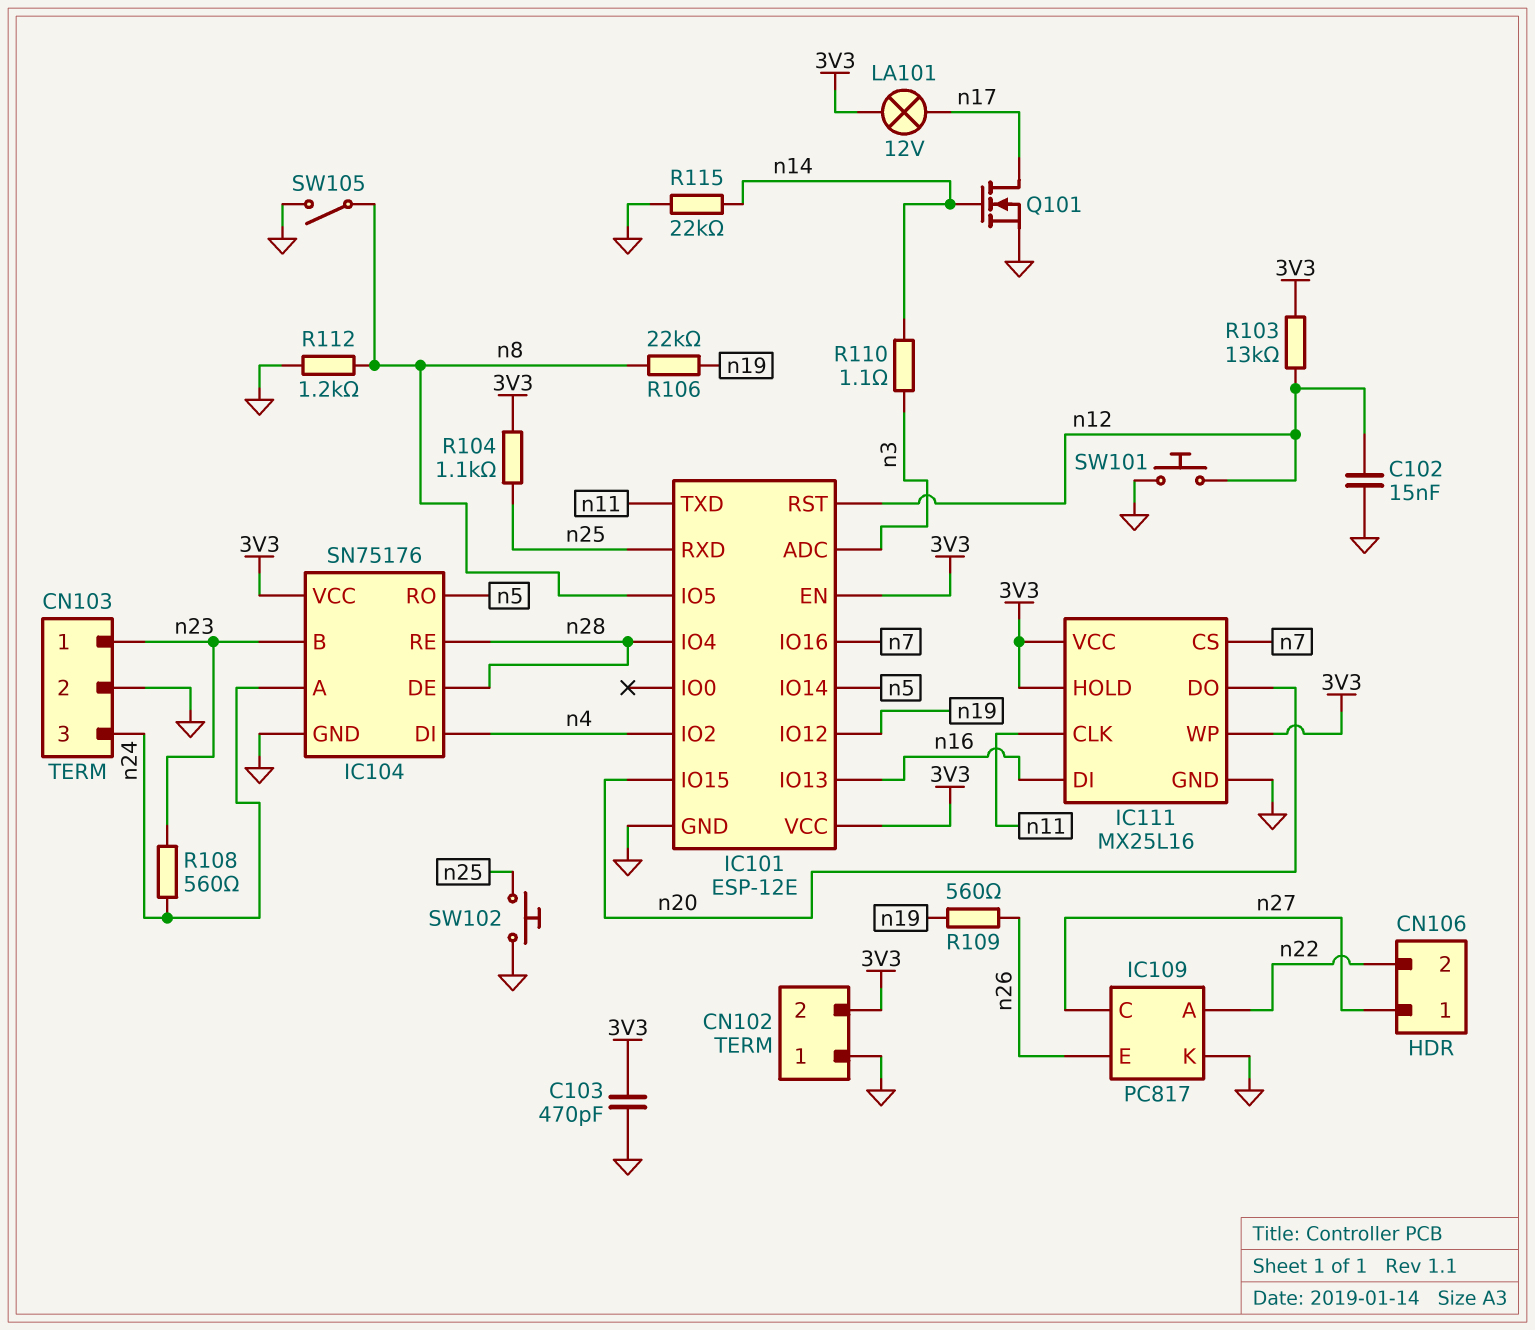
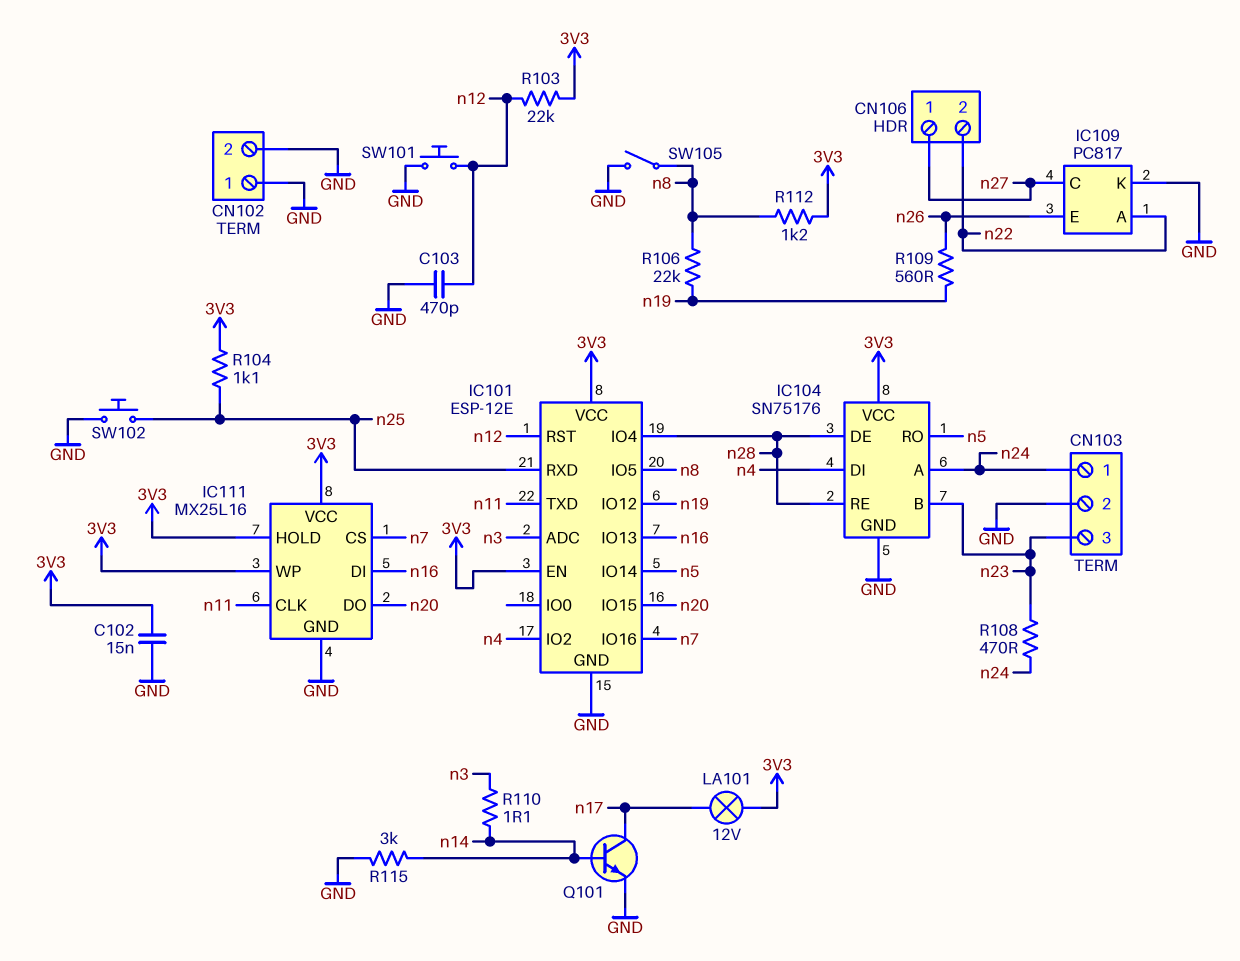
C102: 15nF (GND, n12) -> 15nF (3V3, GND)
C103: 470pF (3V3, GND) -> 470pF (GND, n12)
CN102 pin 2: 3V3 -> GND
CN103 pin 1: n23 -> n24
CN103 pin 3: n24 -> n23
Q101: NMOS (G n14, D n17, S GND) -> NPN (B n14, C n17, E GND)
R103: 13k (3V3, n12) -> 22k (3V3, n12)
R108: 560 (n23, n24) -> 470 (n23, n24)
R112: 1.2k (GND, n8) -> 1.2k (3V3, n8)
R115: 22k (GND, n14) -> 3k (GND, n14)

